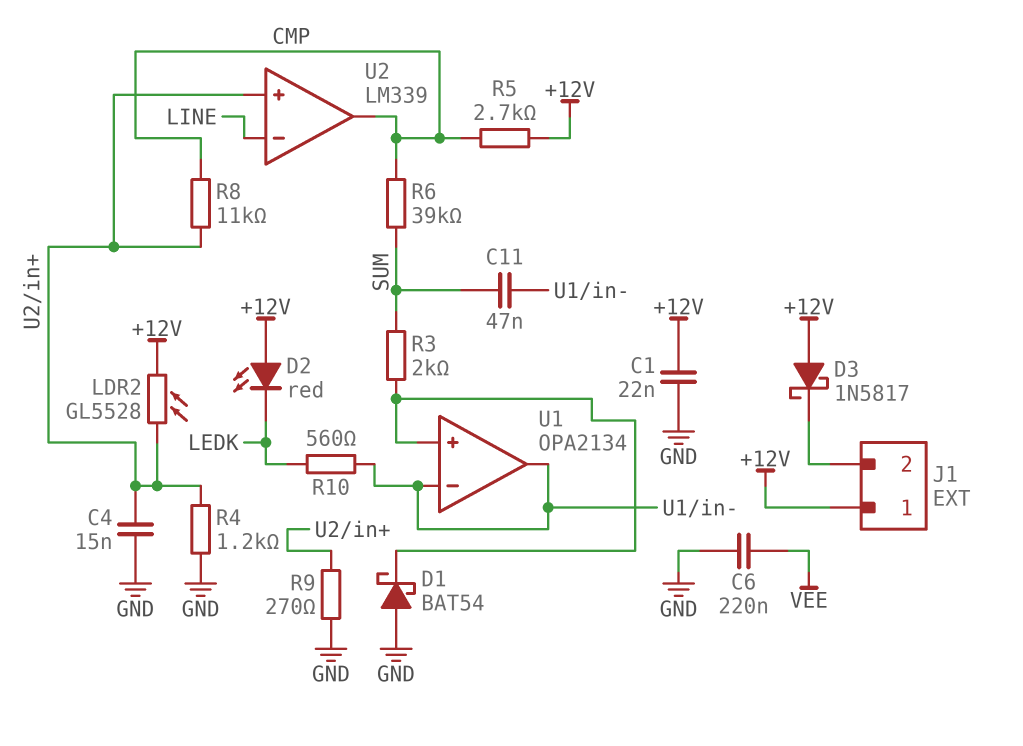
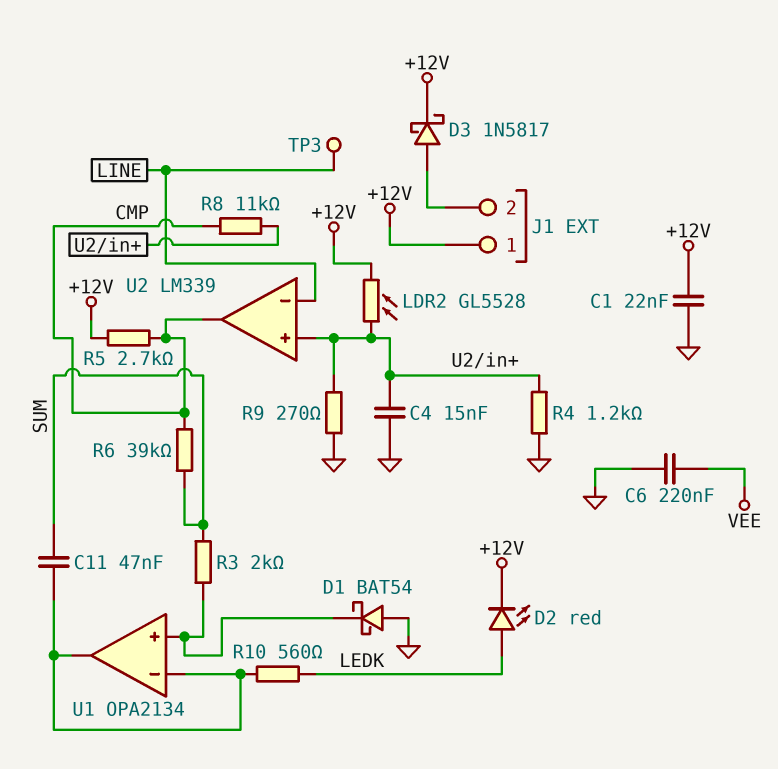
D2: LED red (A +12V, K LEDK) -> LED red (A LEDK, K +12V)
D3: schottky 1N5817 (A +12V, K J1/2) -> schottky 1N5817 (A J1/2, K +12V)
TP3: none -> test point (LINE)

